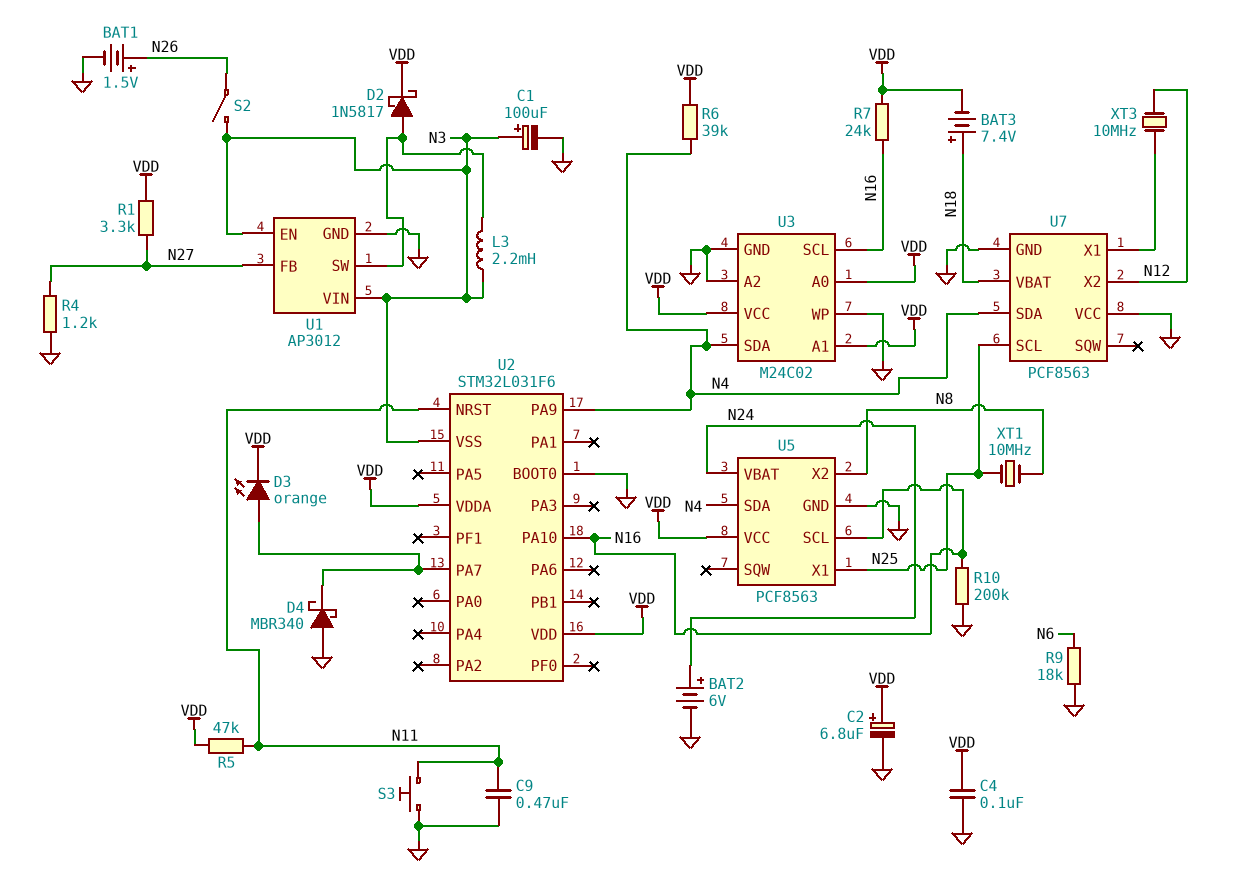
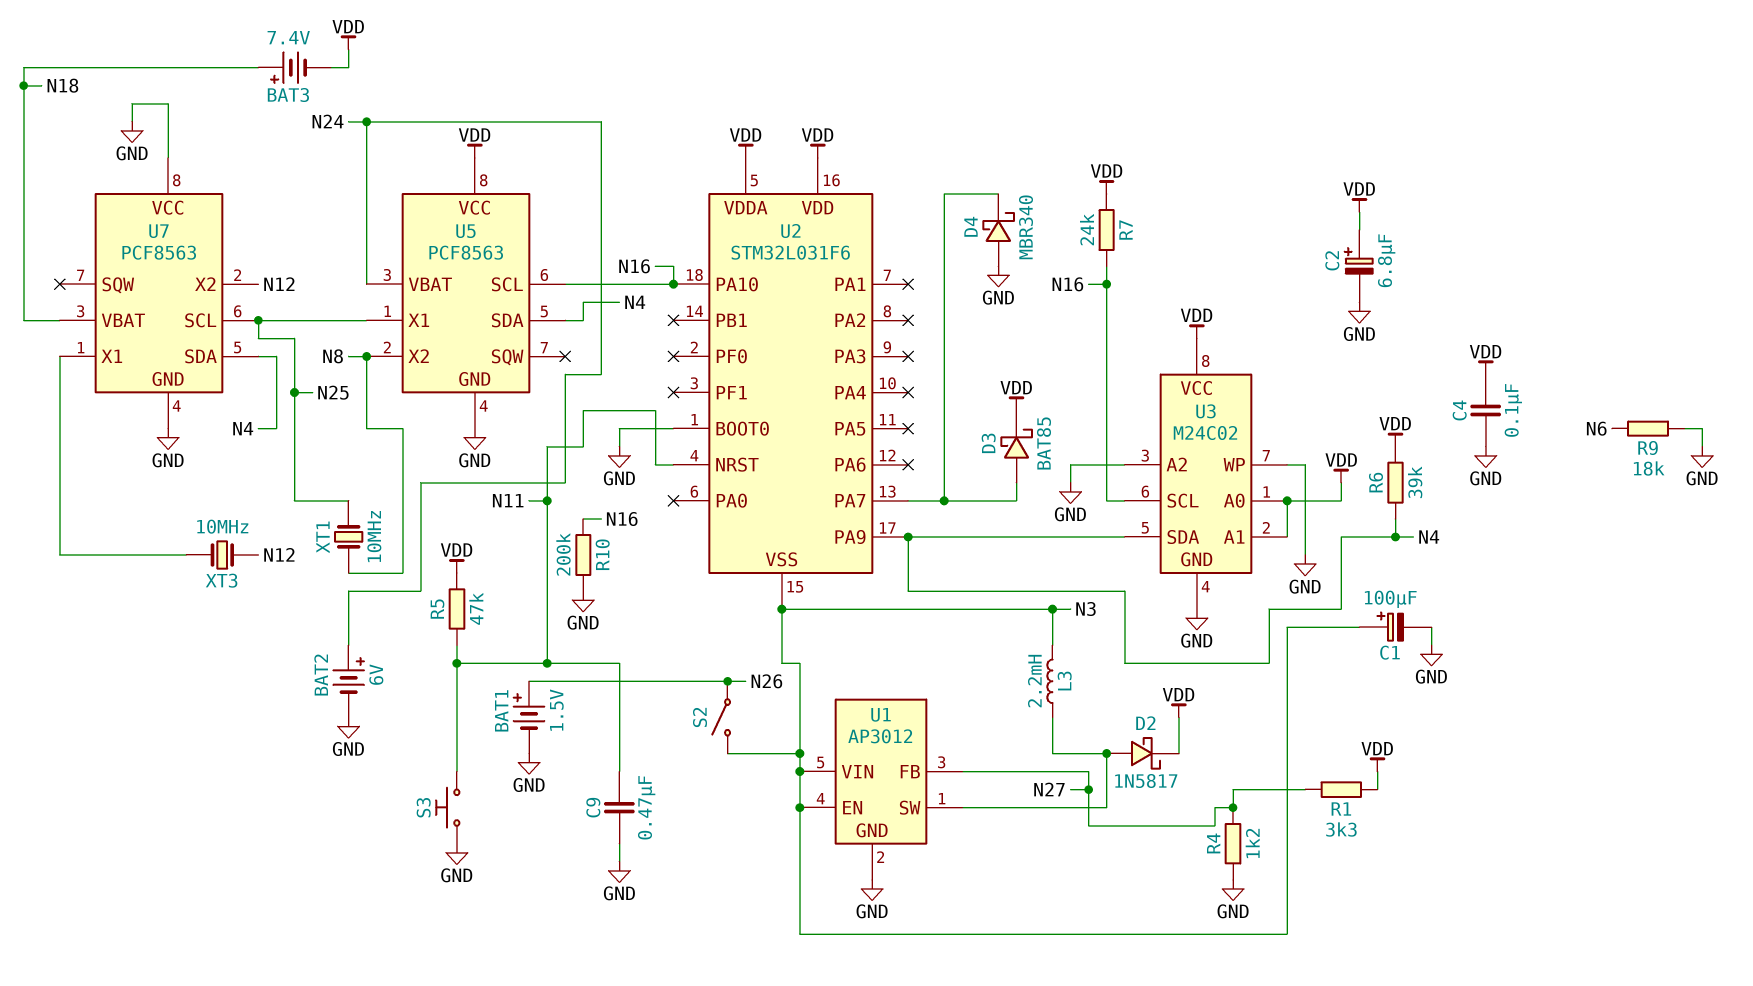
D3: LED orange (A U2/PA7, K VDD) -> schottky BAT85 (A U2/PA7, K VDD)

